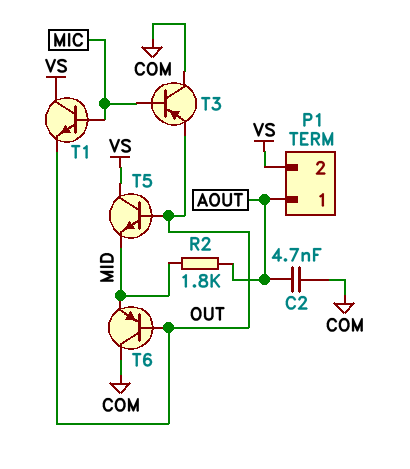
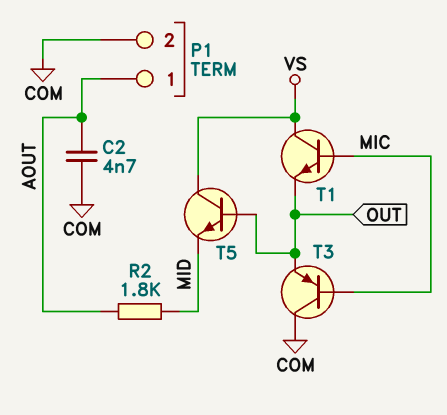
P1 pin 2: VS -> COM
T6: PNP (B OUT, C COM, E MID) -> none

